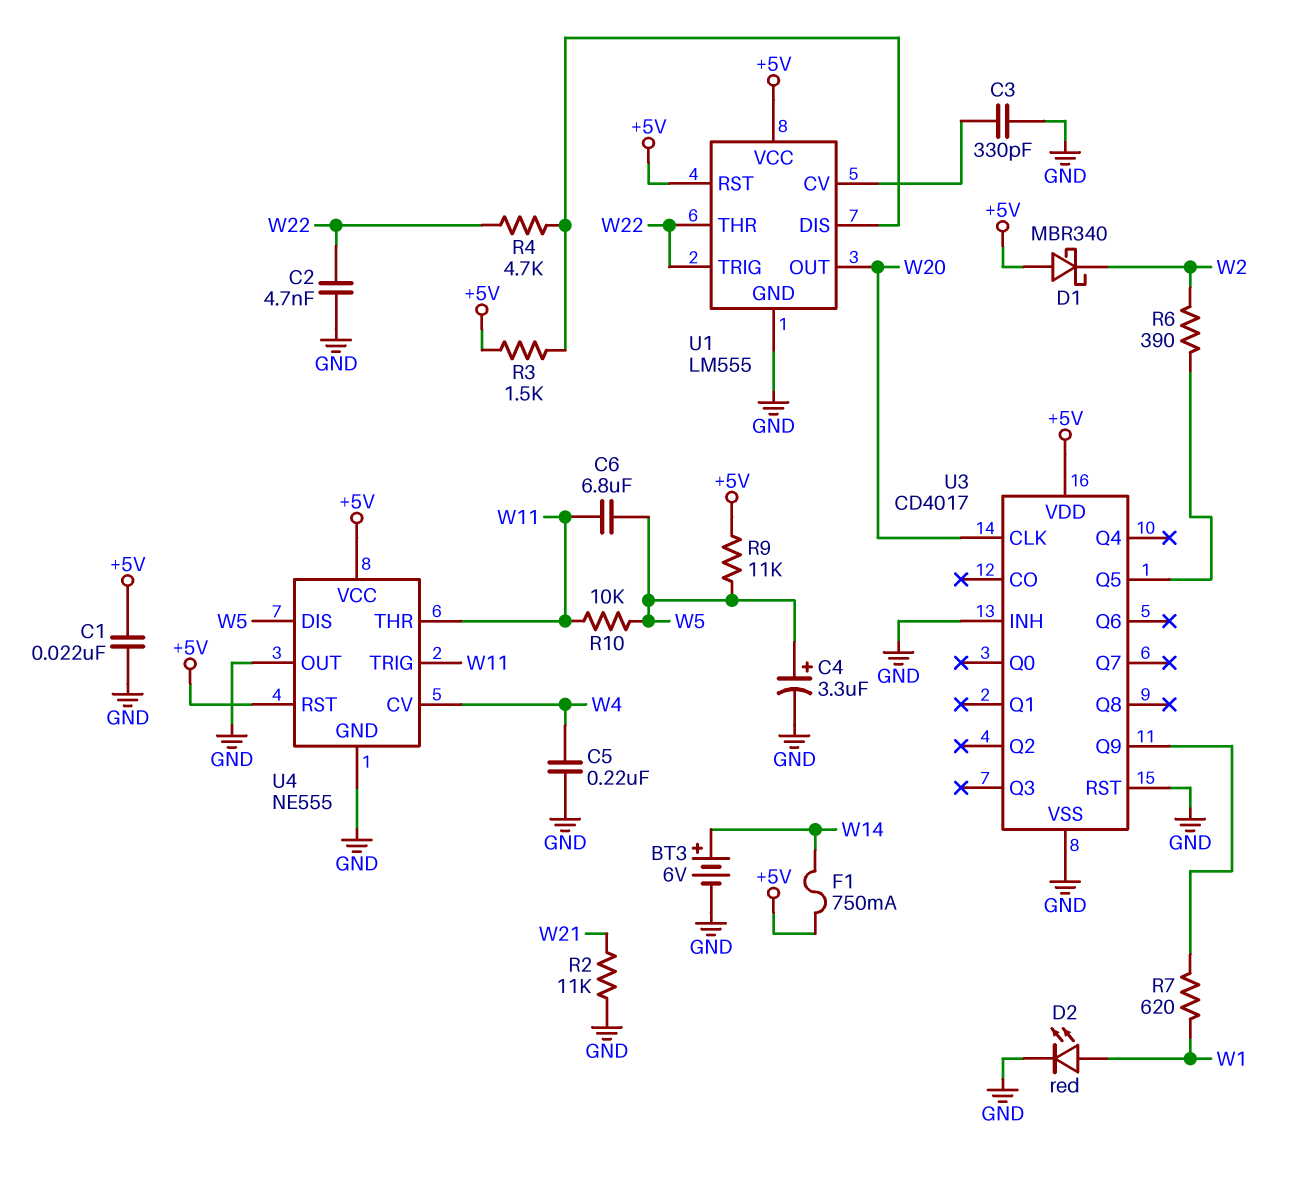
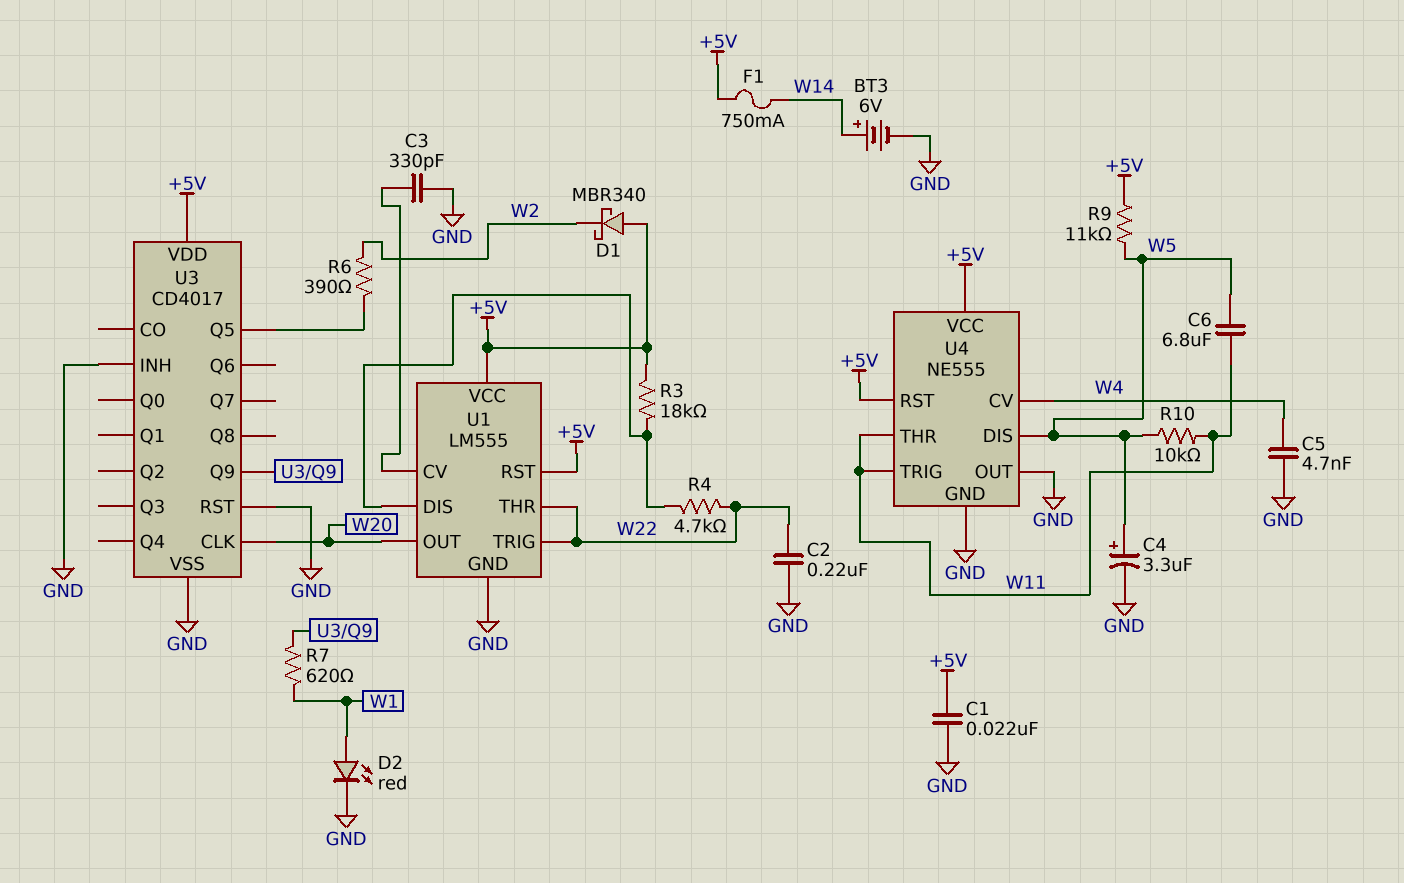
C2: 4.7nF (GND, W22) -> 220nF (GND, W22)
C5: 220nF (GND, W4) -> 4.7nF (GND, W4)
R2: 11k (GND, W21) -> none
R3: 1.5k (+5V, U1/DIS) -> 18k (+5V, U1/DIS)

